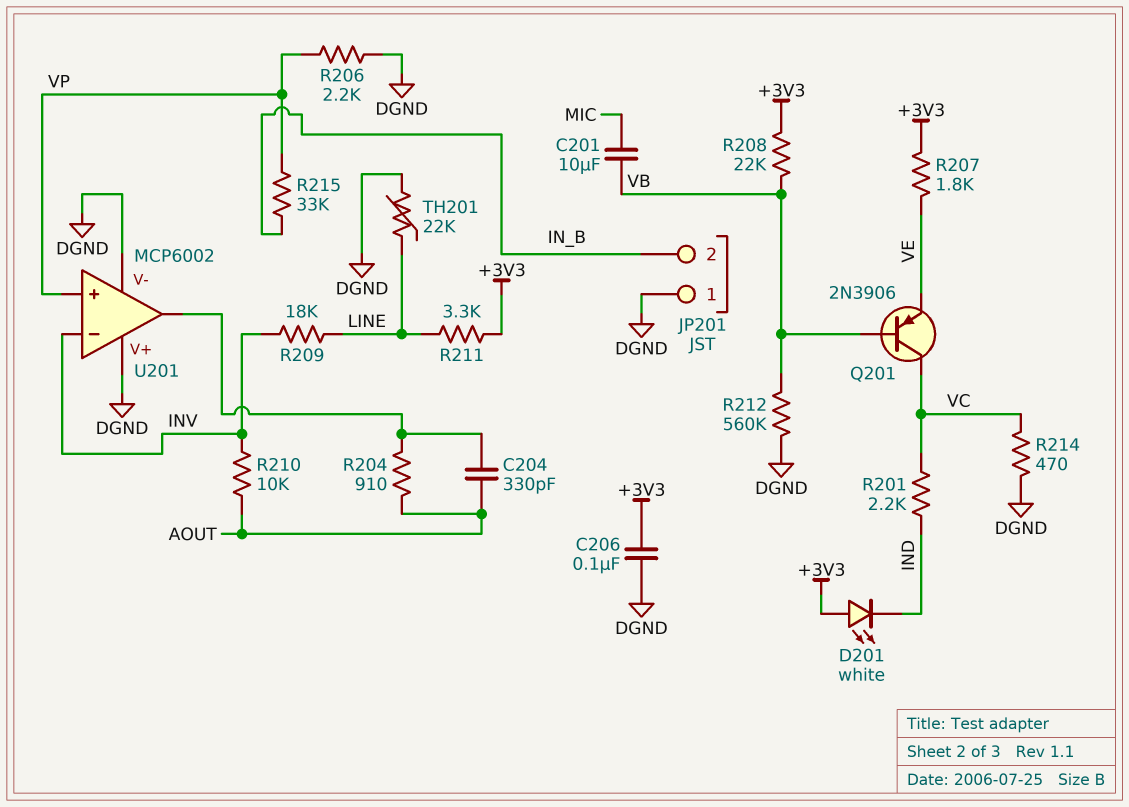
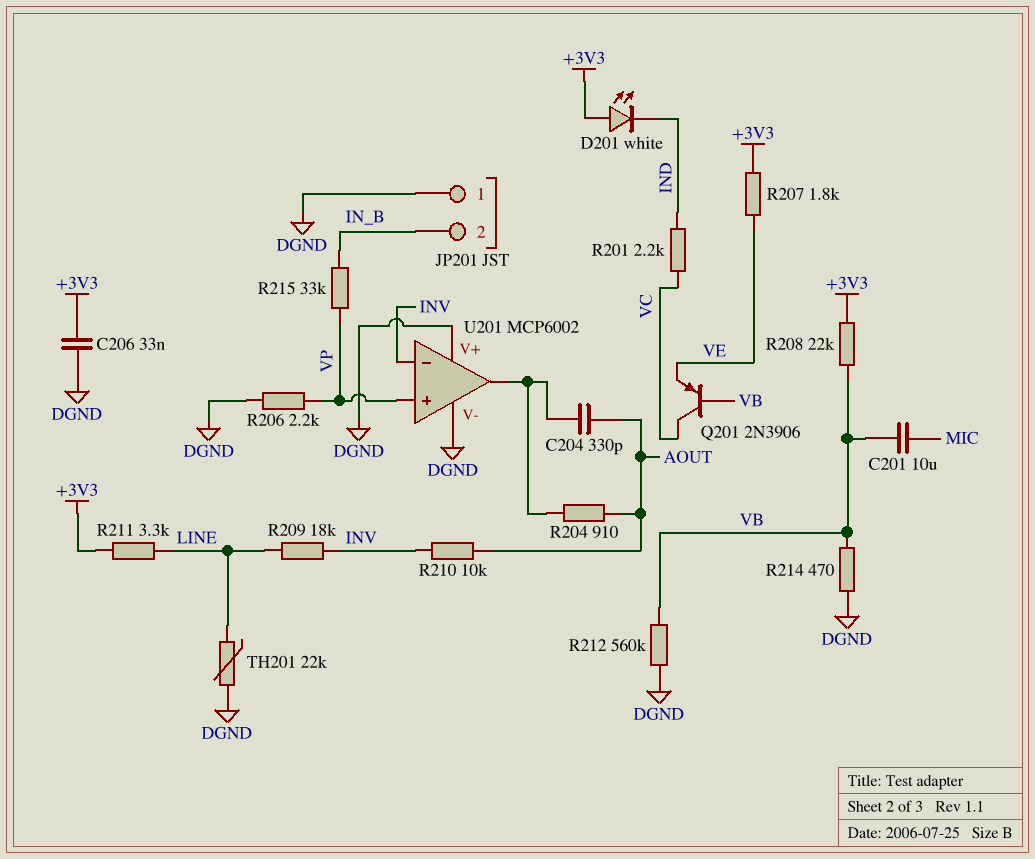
C206: 100nF (+3V3, DGND) -> 33nF (+3V3, DGND)
R214: 470 (DGND, VC) -> 470 (DGND, VB)

